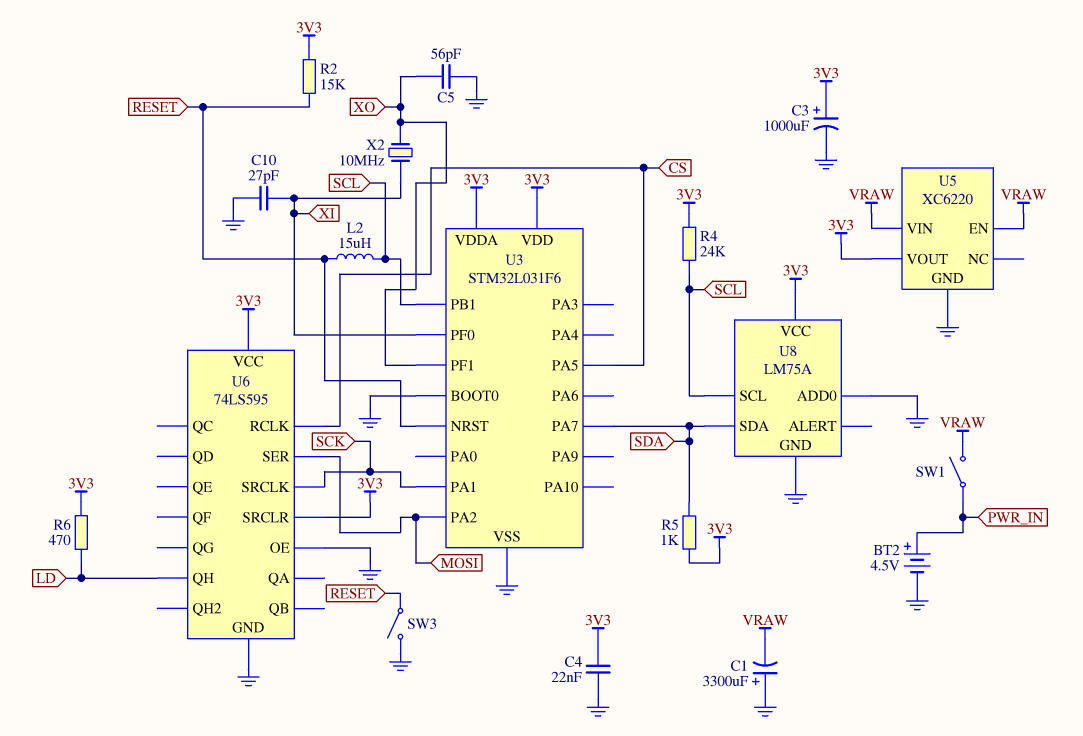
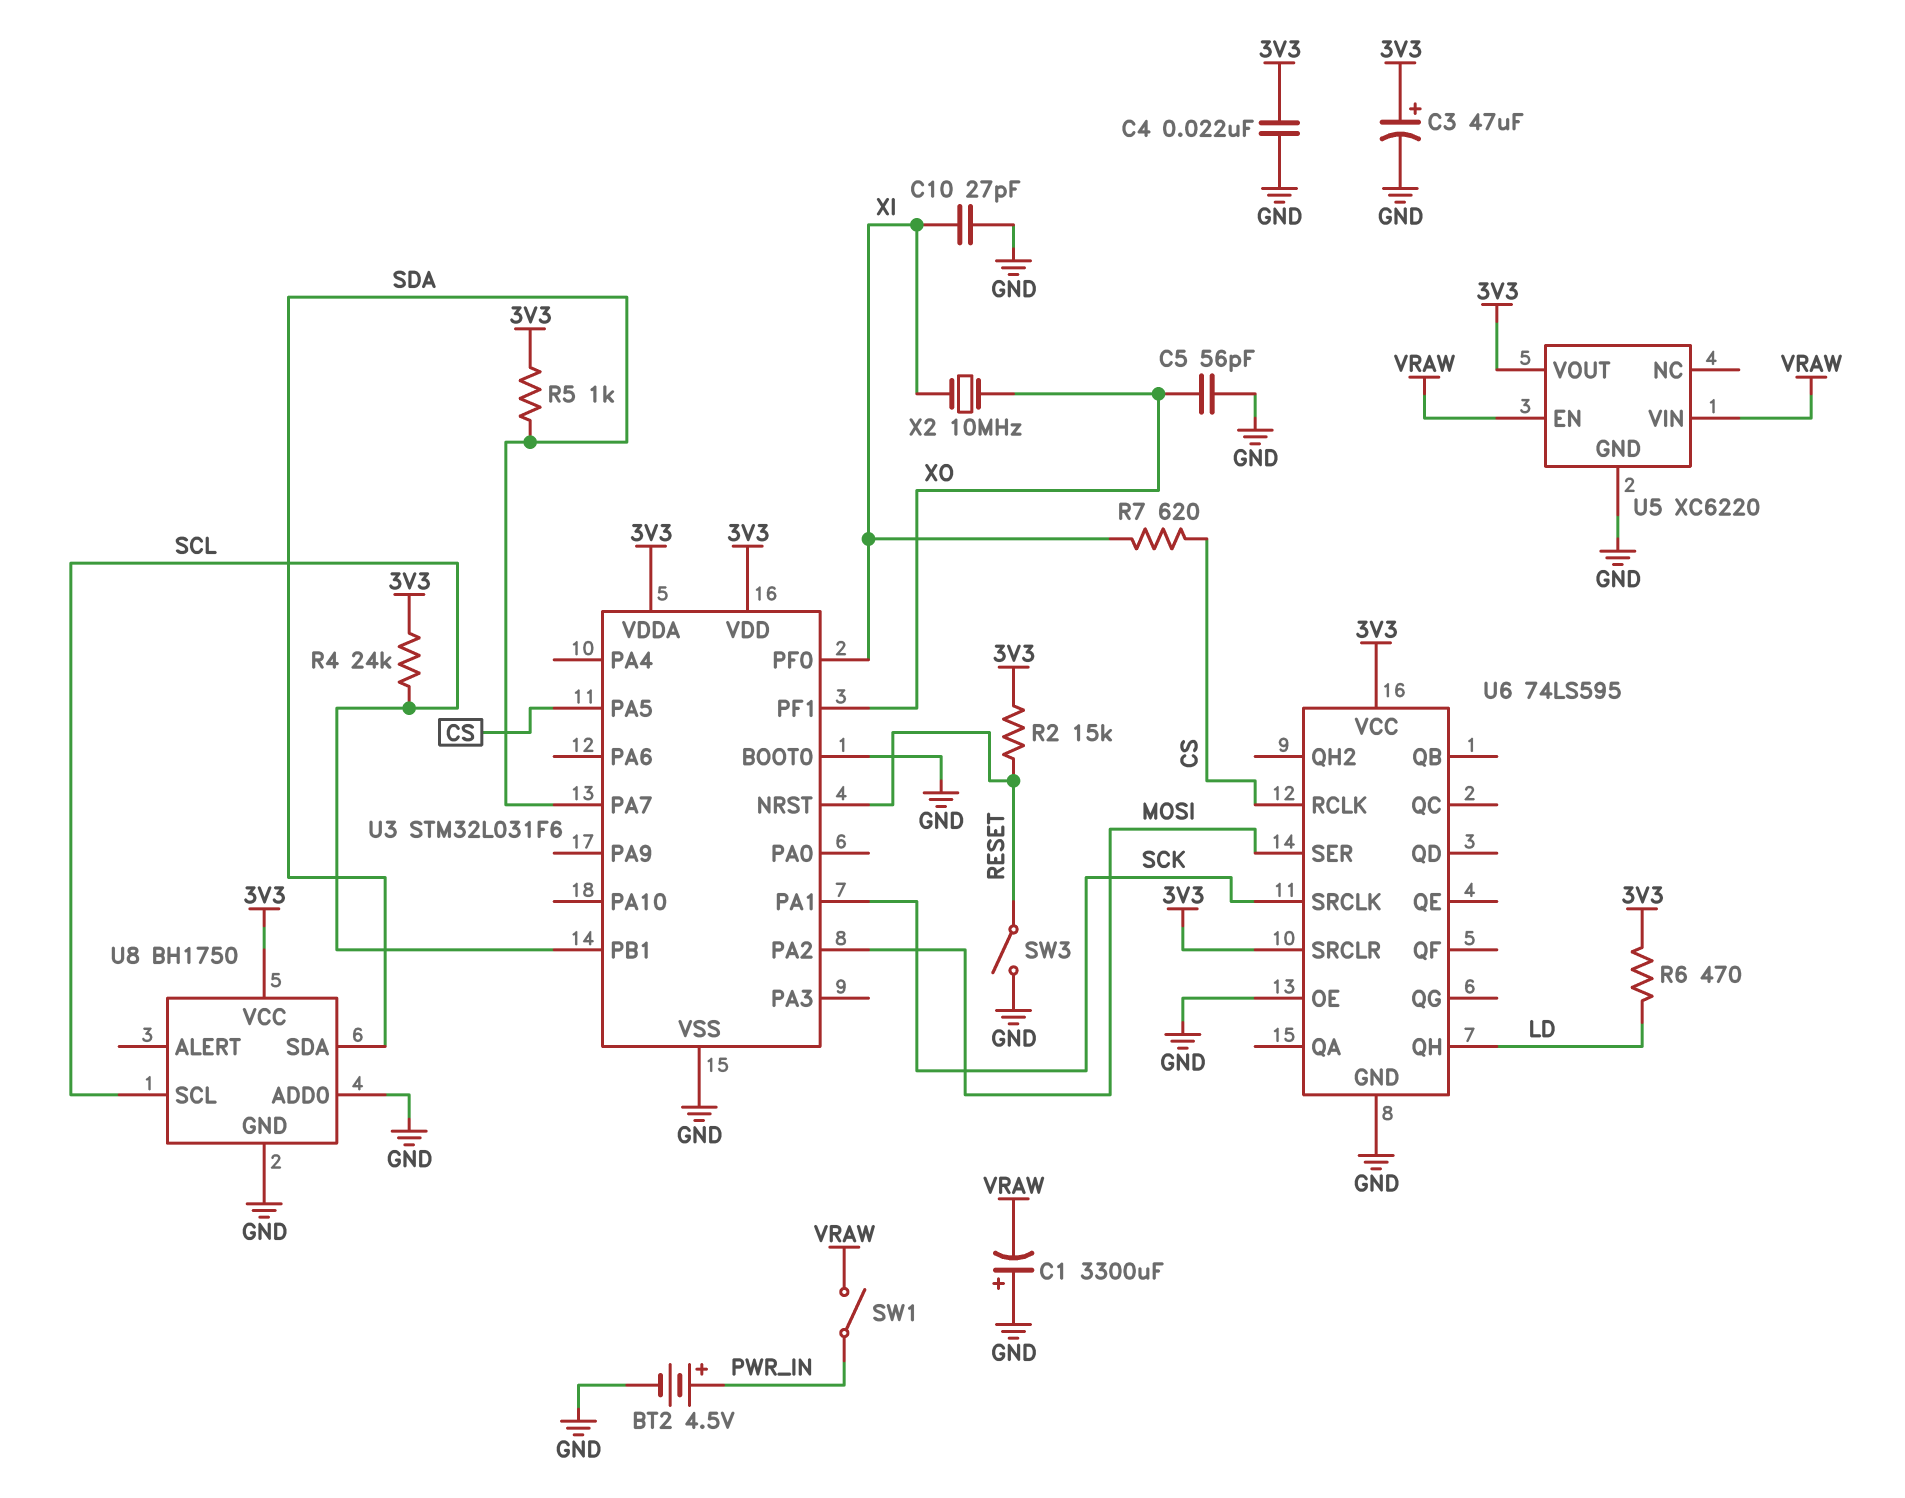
C3: 1000uF (plus 3V3, minus GND) -> 47uF (plus 3V3, minus GND)
L2: 15uH (RESET, SCL) -> none
R7: none -> 620 (CS, XI)
U8: LM75A -> BH1750

